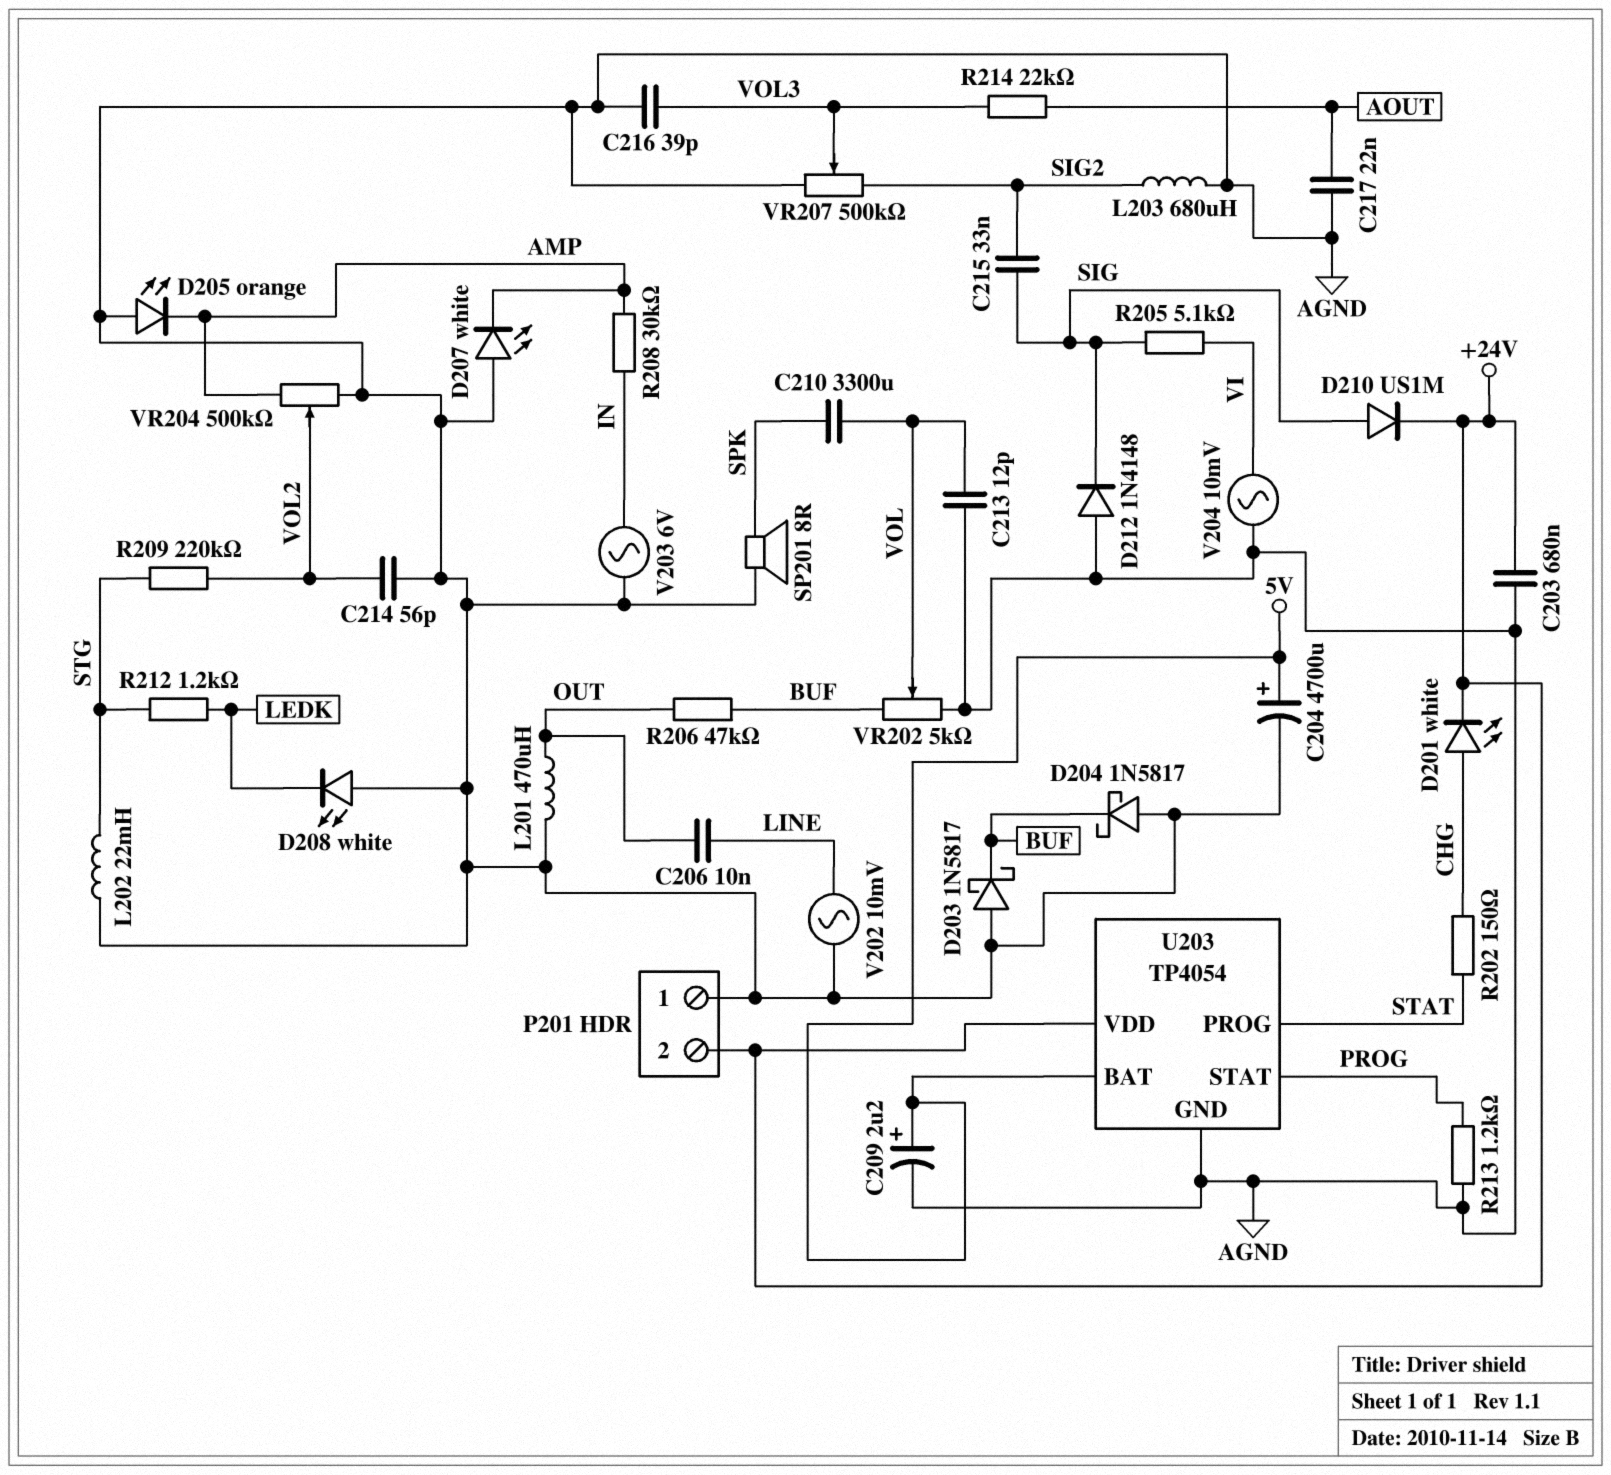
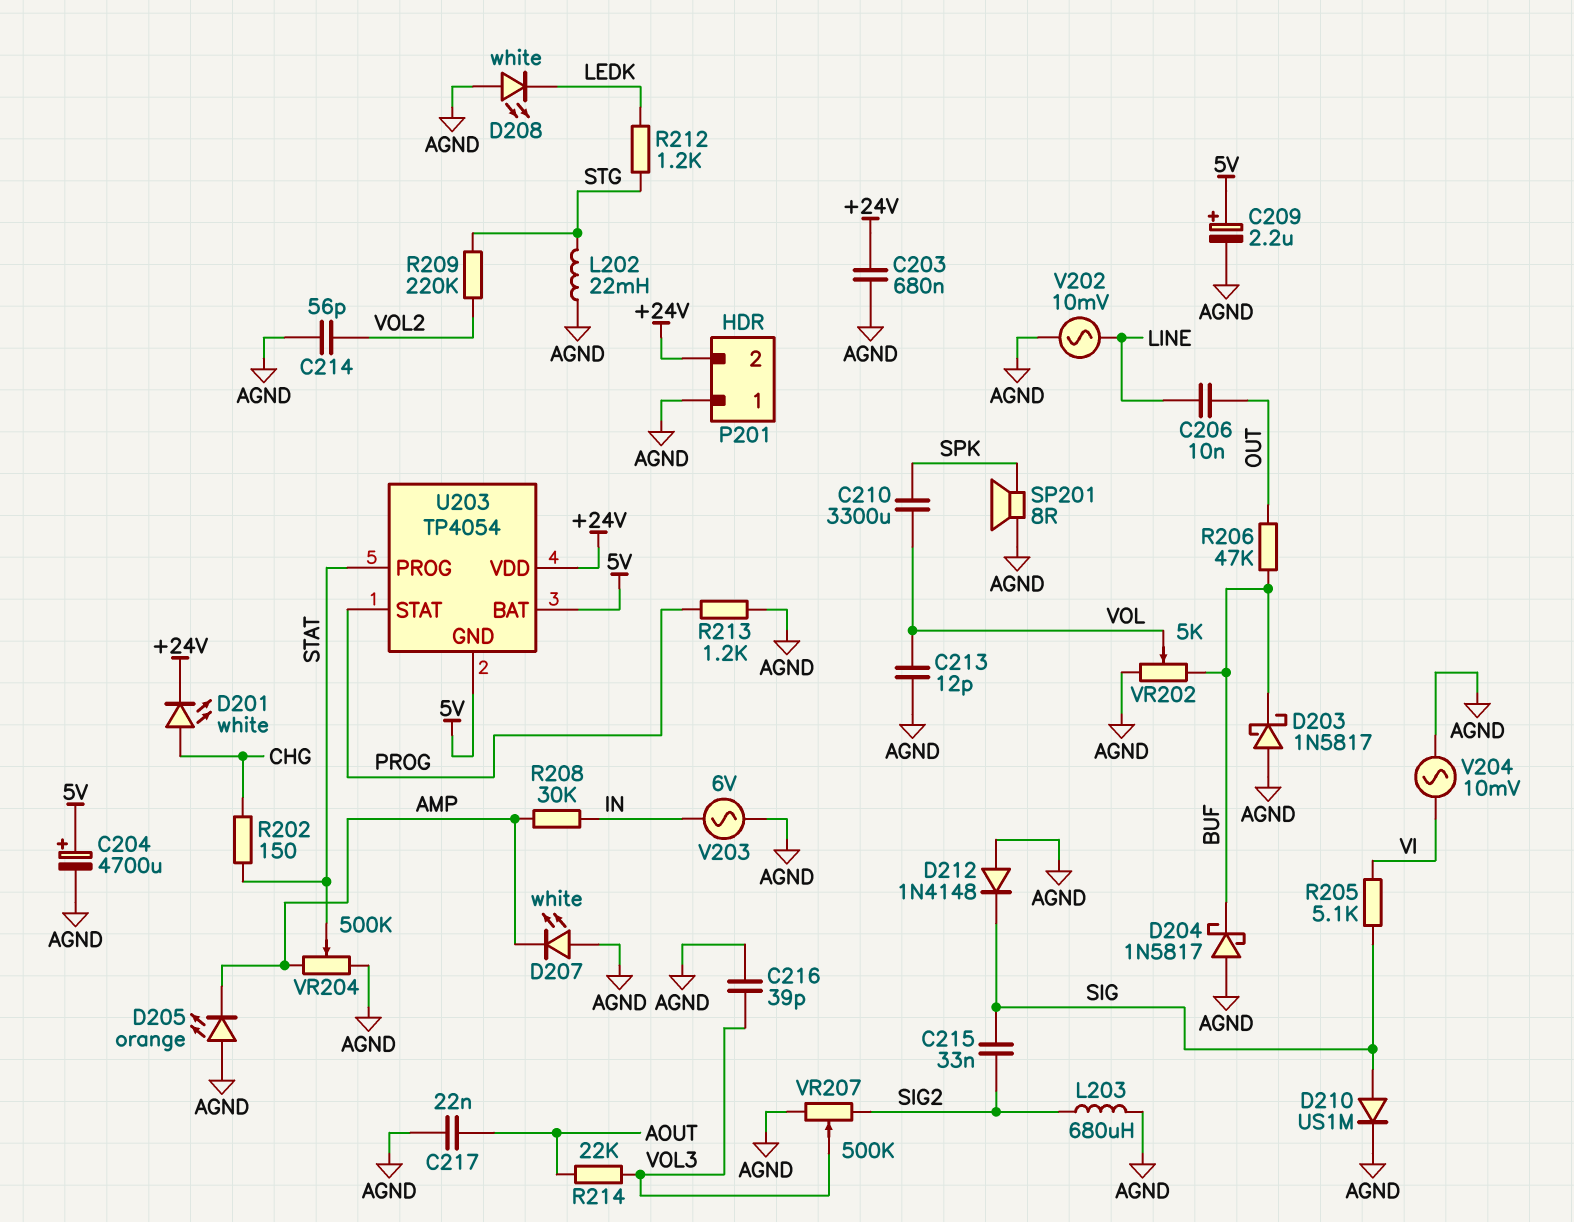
D210: diode US1M (A SIG, K +24V) -> diode US1M (A SIG, K AGND)
L201: 470uH (AGND, OUT) -> none
U203 pin GND: AGND -> 5V
VR204: 500k (AGND, AMP, wiper VOL2) -> 500k (AGND, AMP, wiper STAT)

